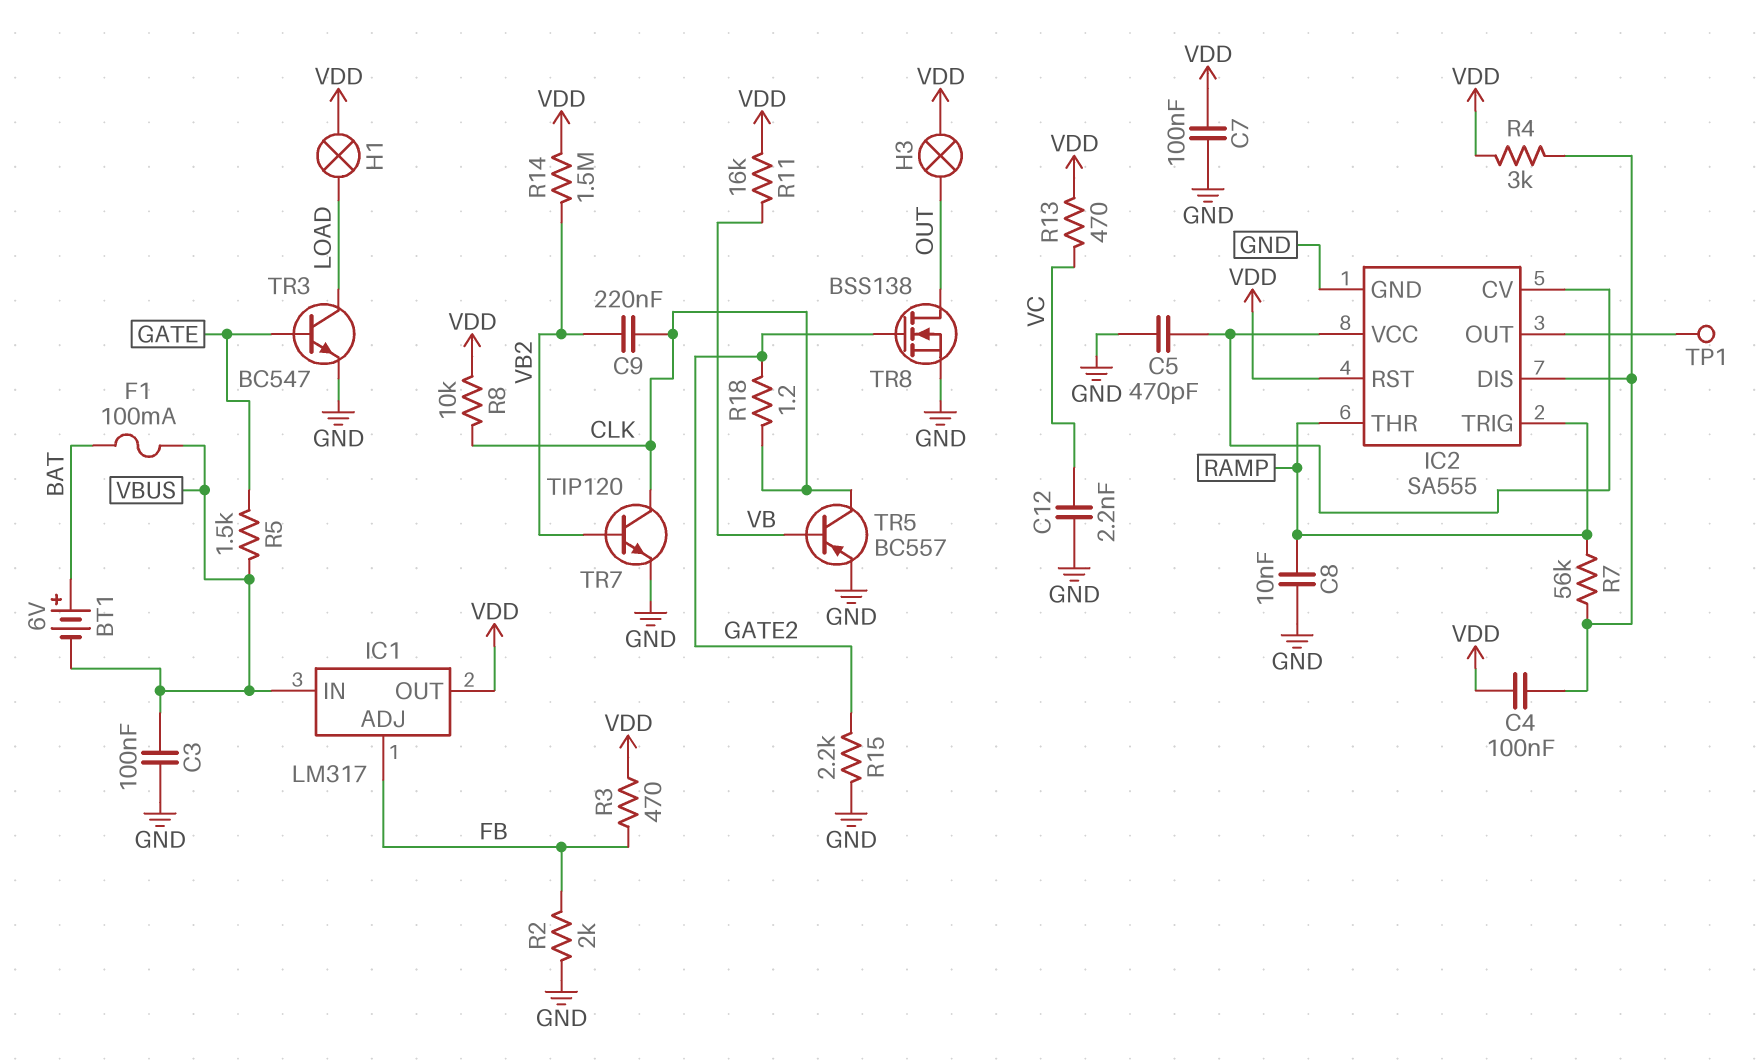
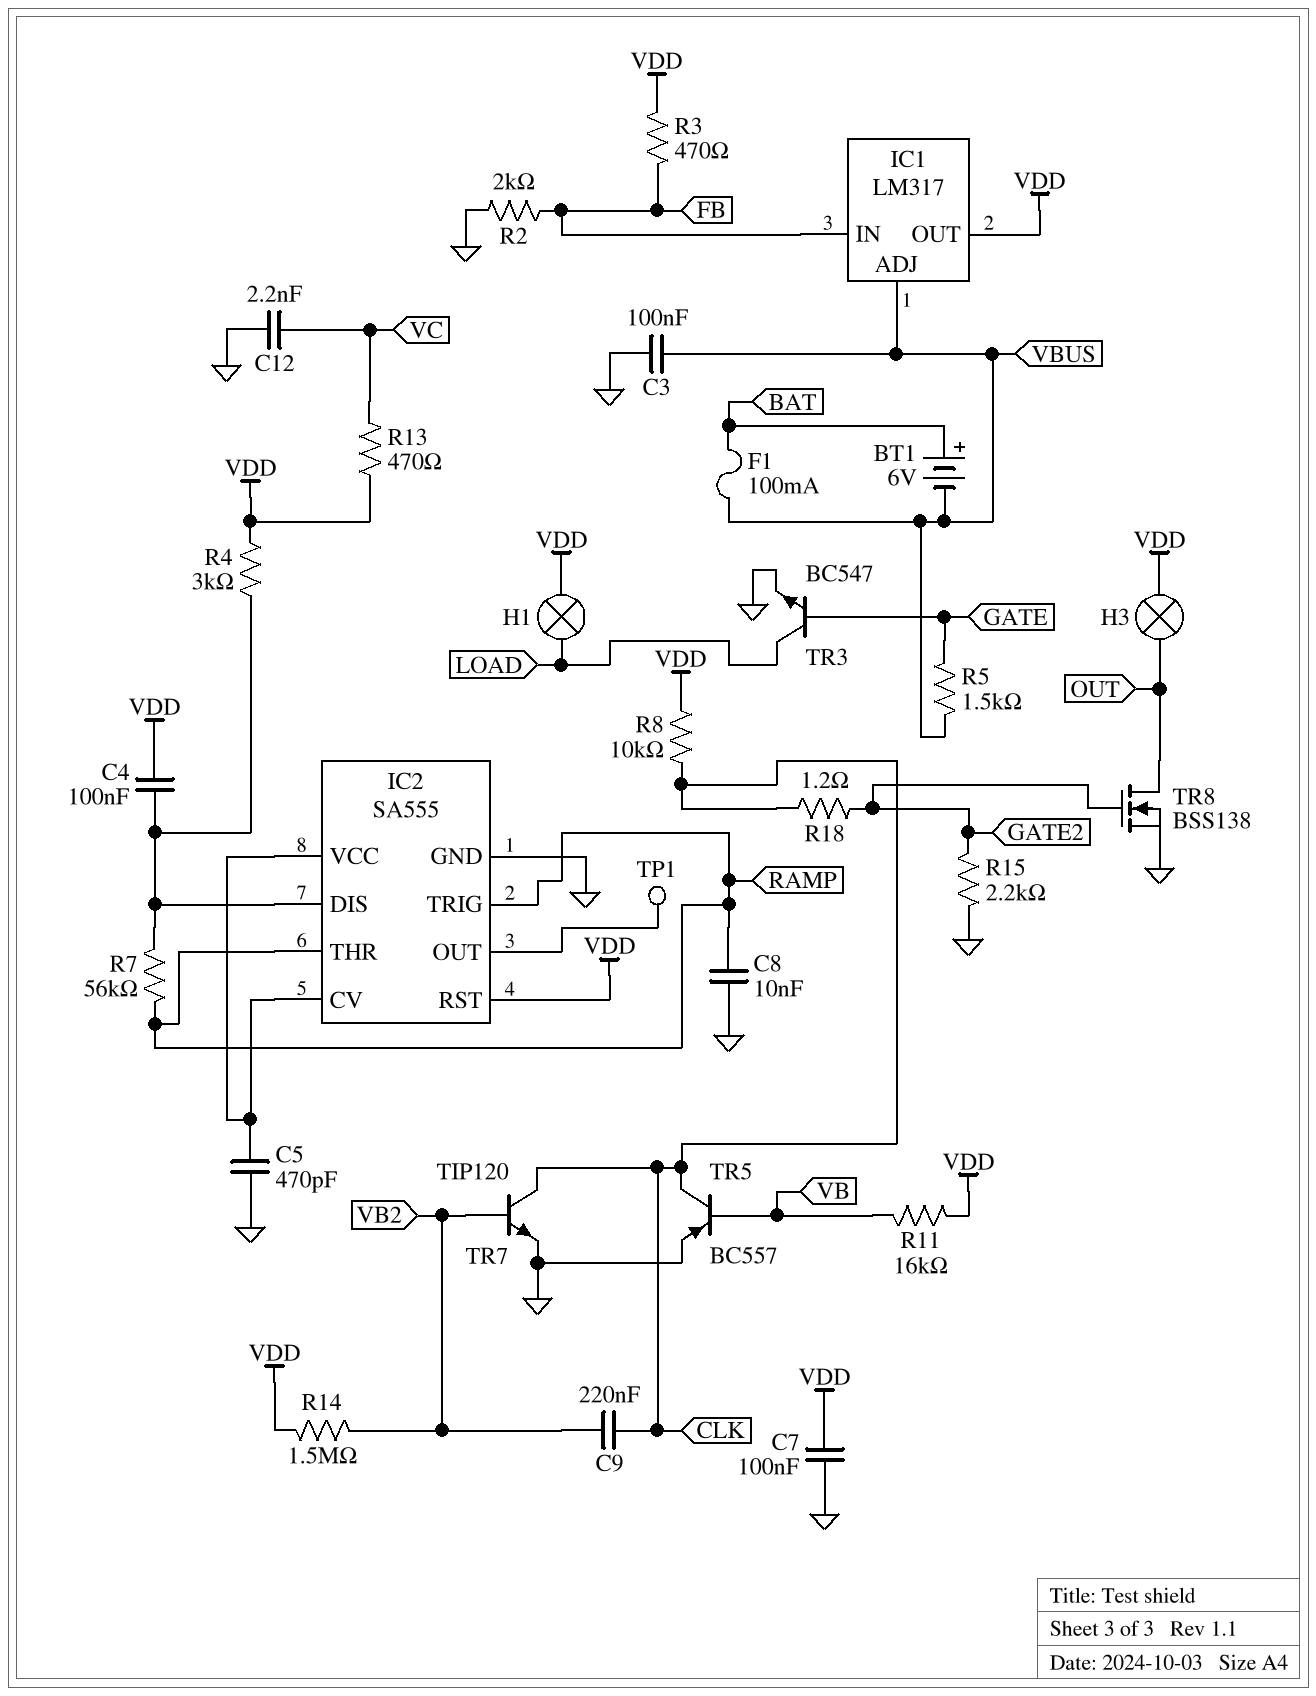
IC1 pin ADJ: FB -> VBUS
IC1 pin IN: VBUS -> FB

